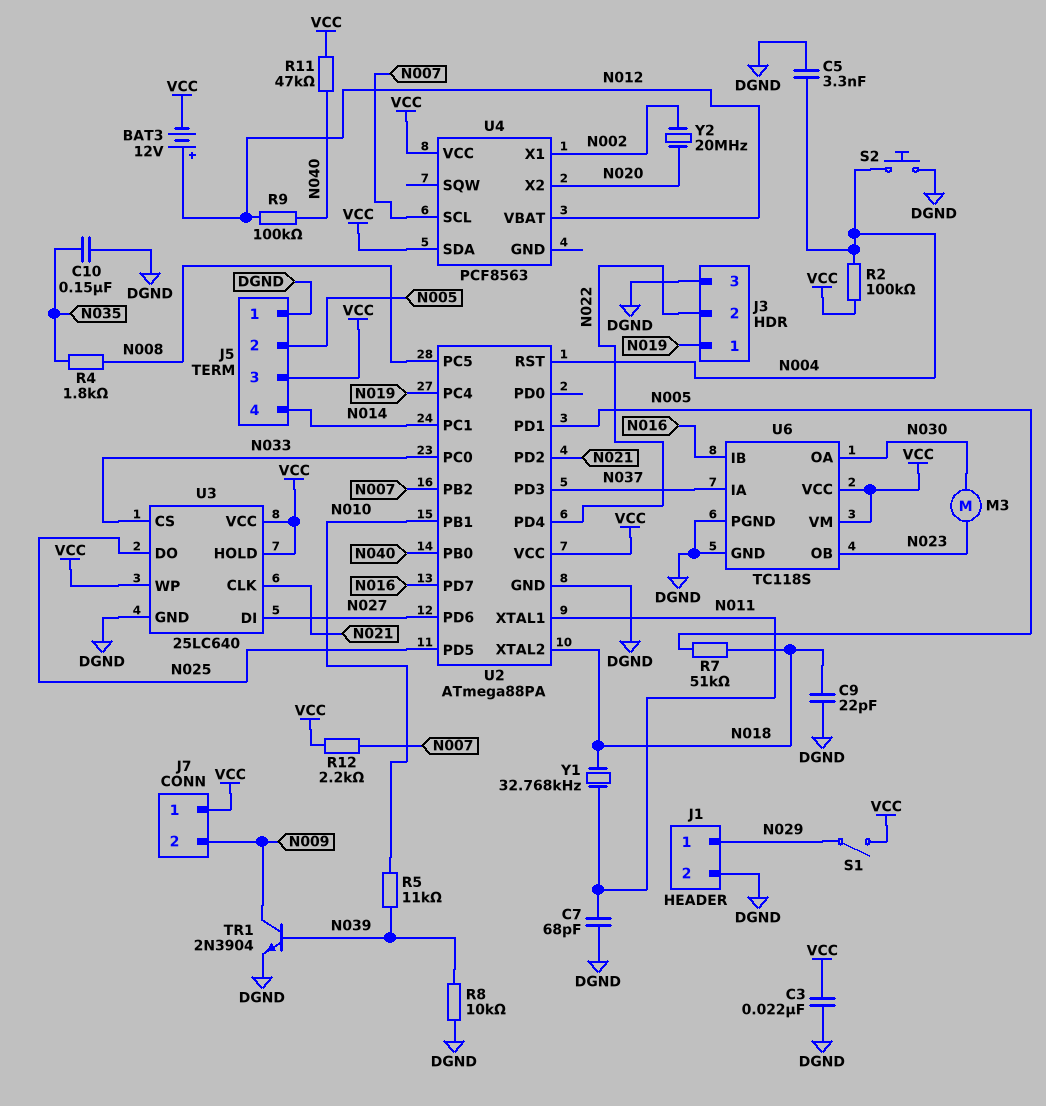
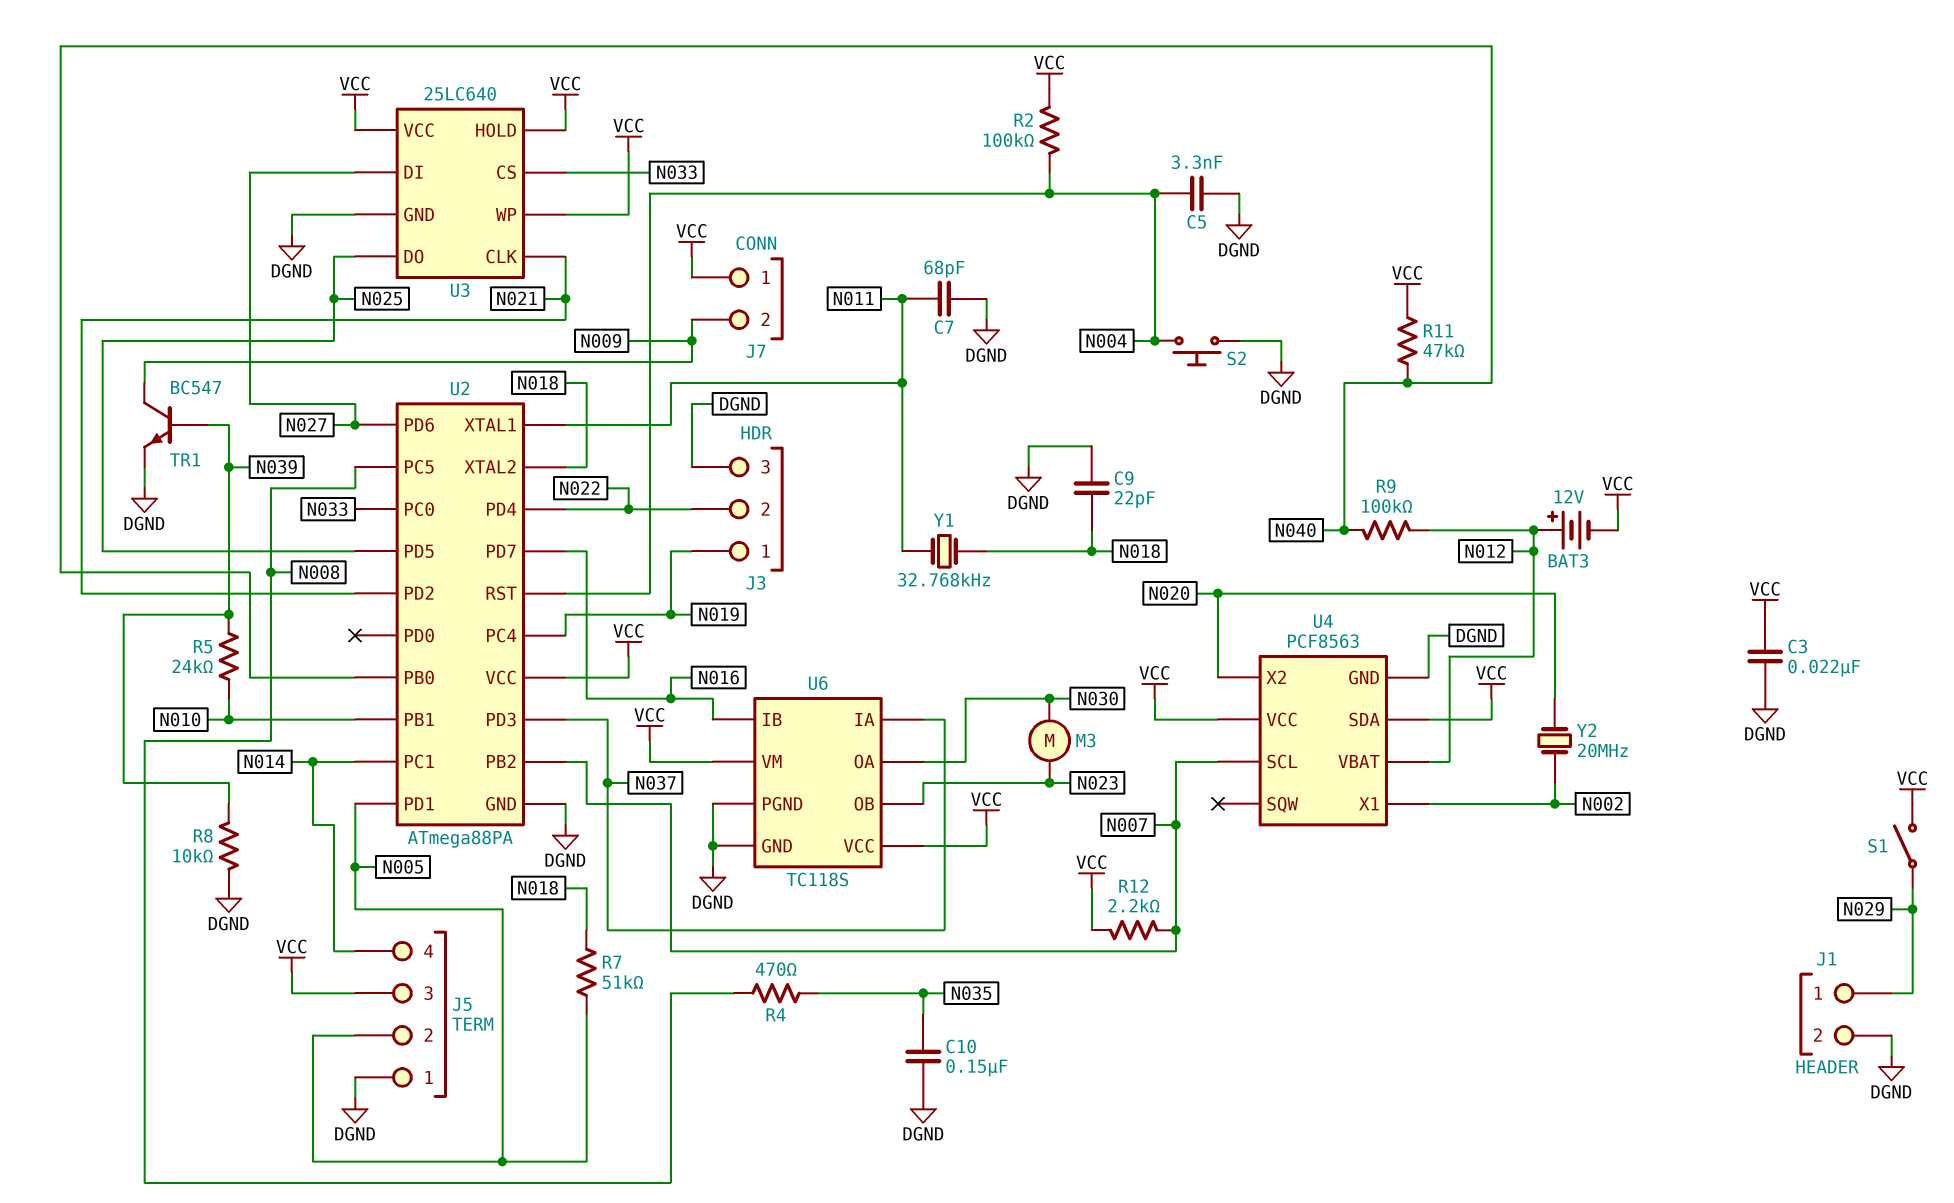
R4: 1.8k (N008, N035) -> 470 (N008, N035)
R5: 11k (N010, N039) -> 24k (N010, N039)
TR1: NPN 2N3904 (B N039, C N009, E DGND) -> NPN BC547 (B N039, C N009, E DGND)
U4 pin GND: none -> DGND

